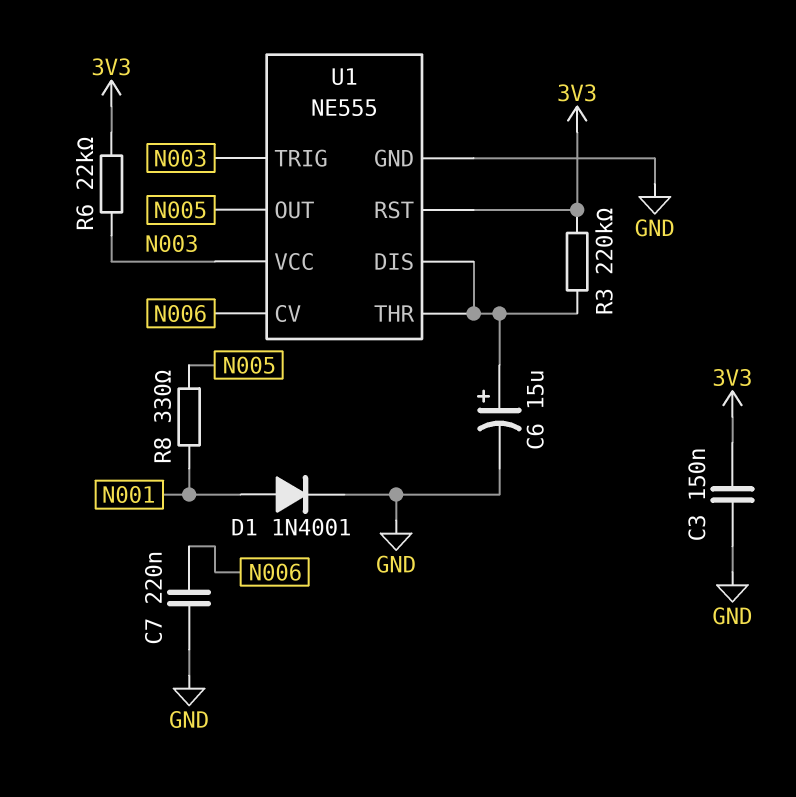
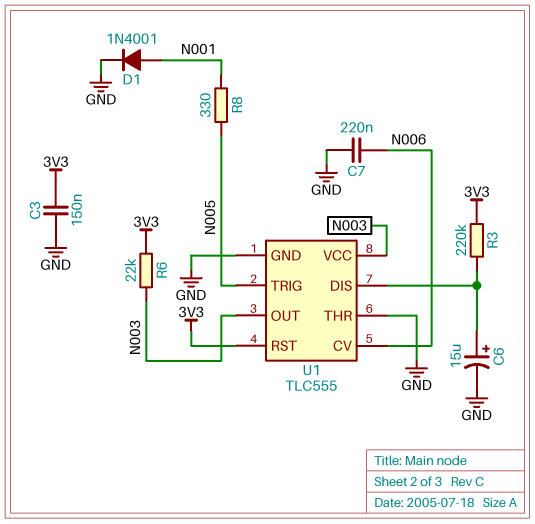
U1: NE555 -> TLC555
U1 pin OUT: N005 -> N003
U1 pin THR: U1/DIS -> GND
U1 pin TRIG: N003 -> N005

